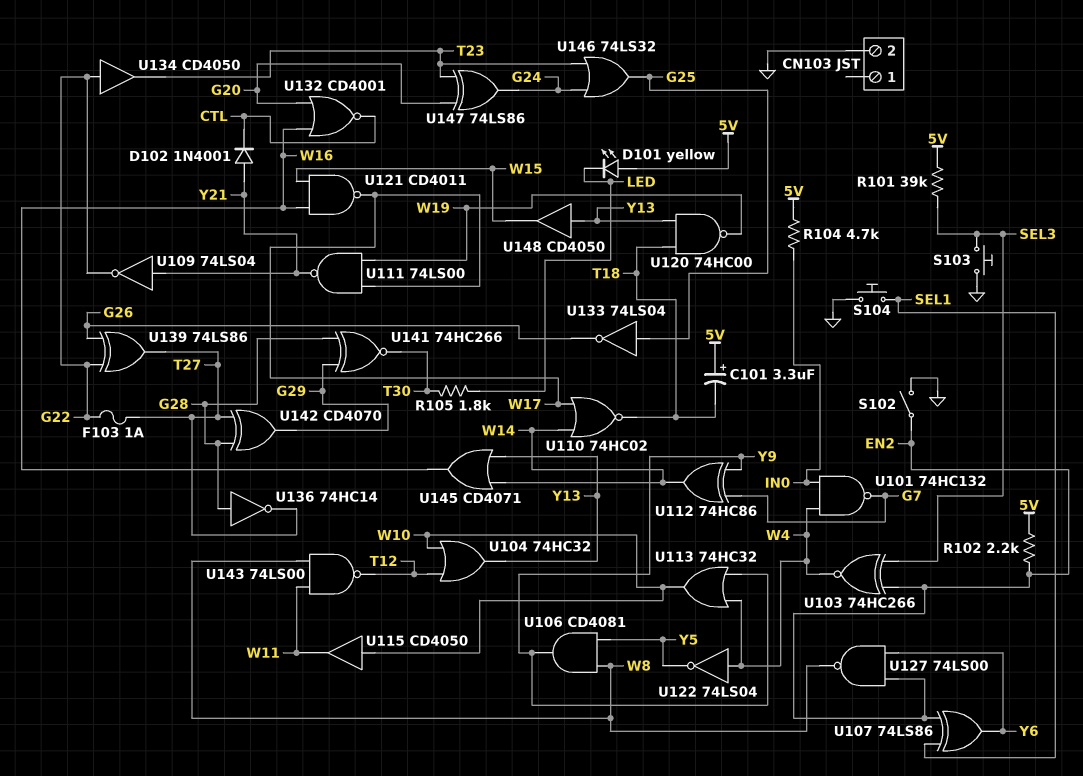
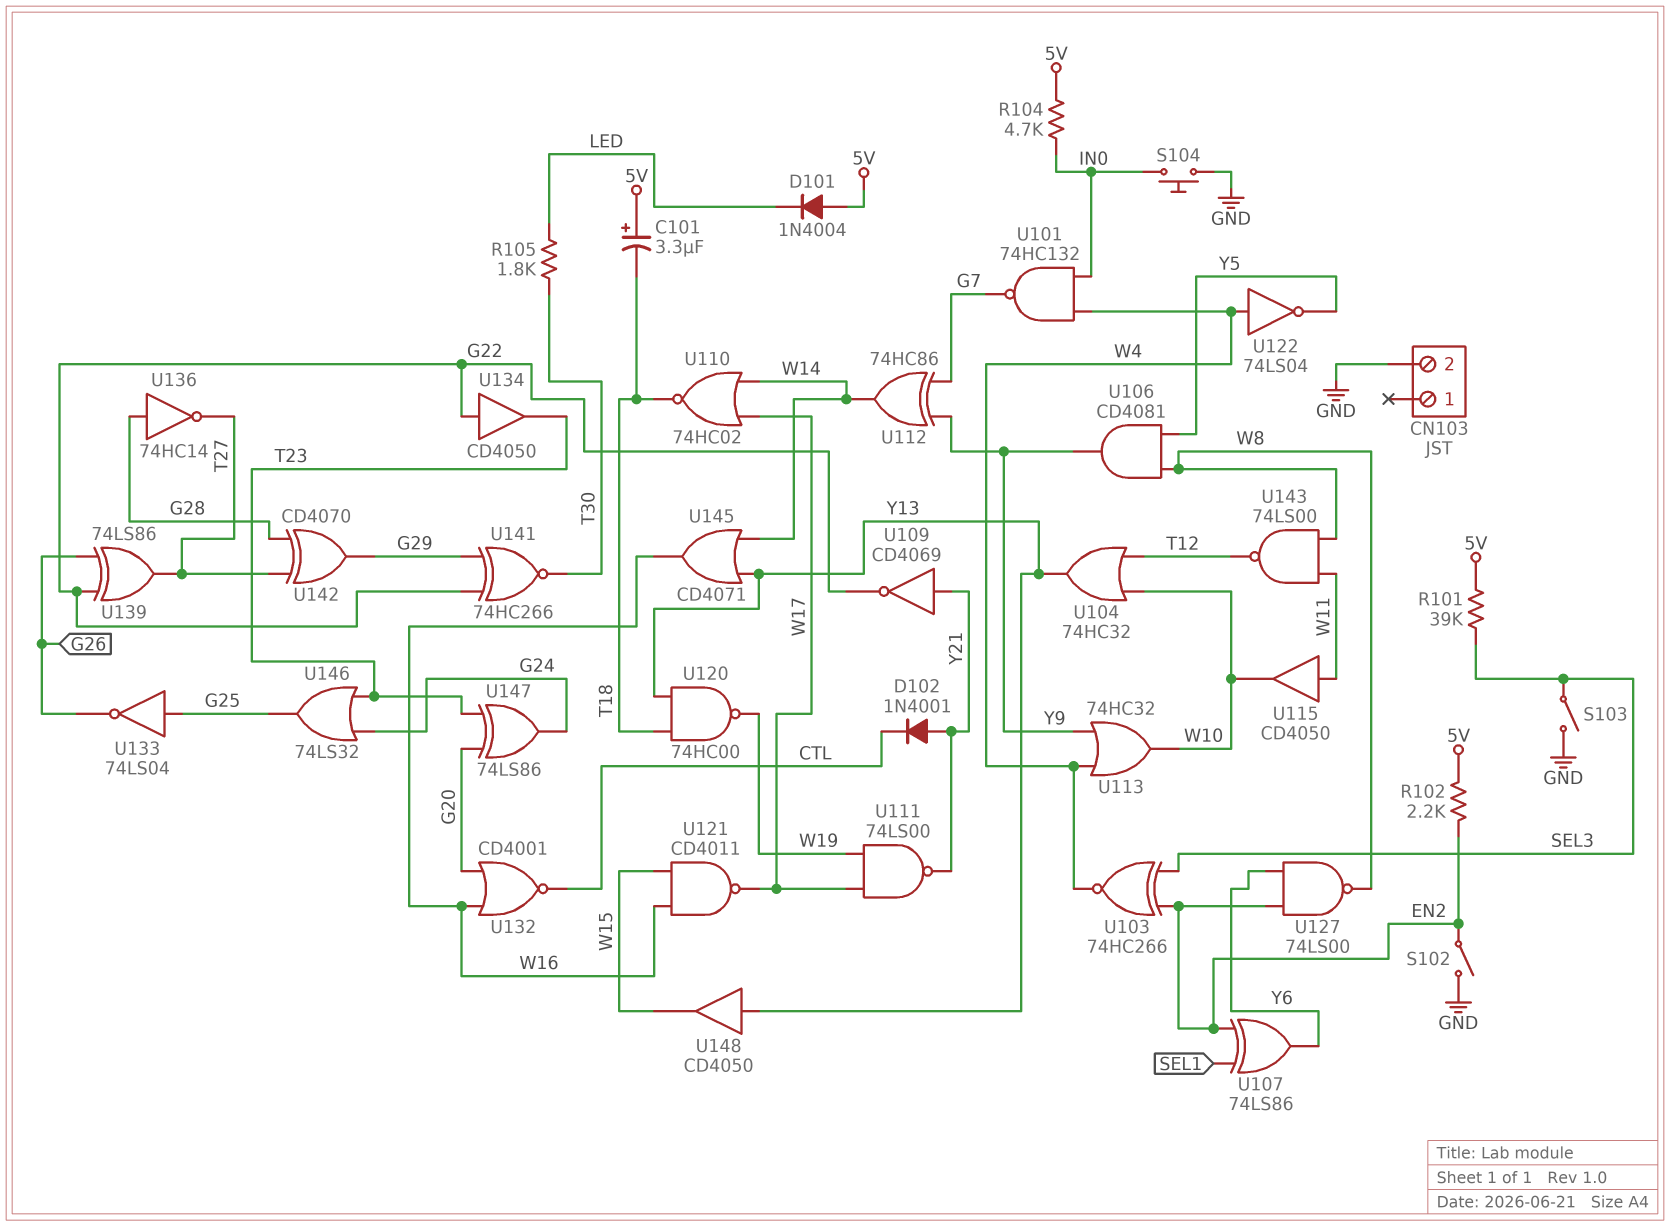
D101: LED yellow (A 5V, K LED) -> diode 1N4004 (A 5V, K LED)
F103: 1A (G22, T27) -> none
S103: button (GND, SEL3) -> switch (GND, SEL3)
S104: button (GND, SEL1) -> button (GND, IN0)
U109: NOT 74LS04 (in Y21, out G22) -> NOT CD4069 (in Y21, out G22)
U115: buffer CD4050 (in W10, out W11) -> buffer CD4050 (in W11, out W10)
U141: XNOR 74HC266 (in G28, in G29, out T30) -> XNOR 74HC266 (in G22, in G29, out T30)

